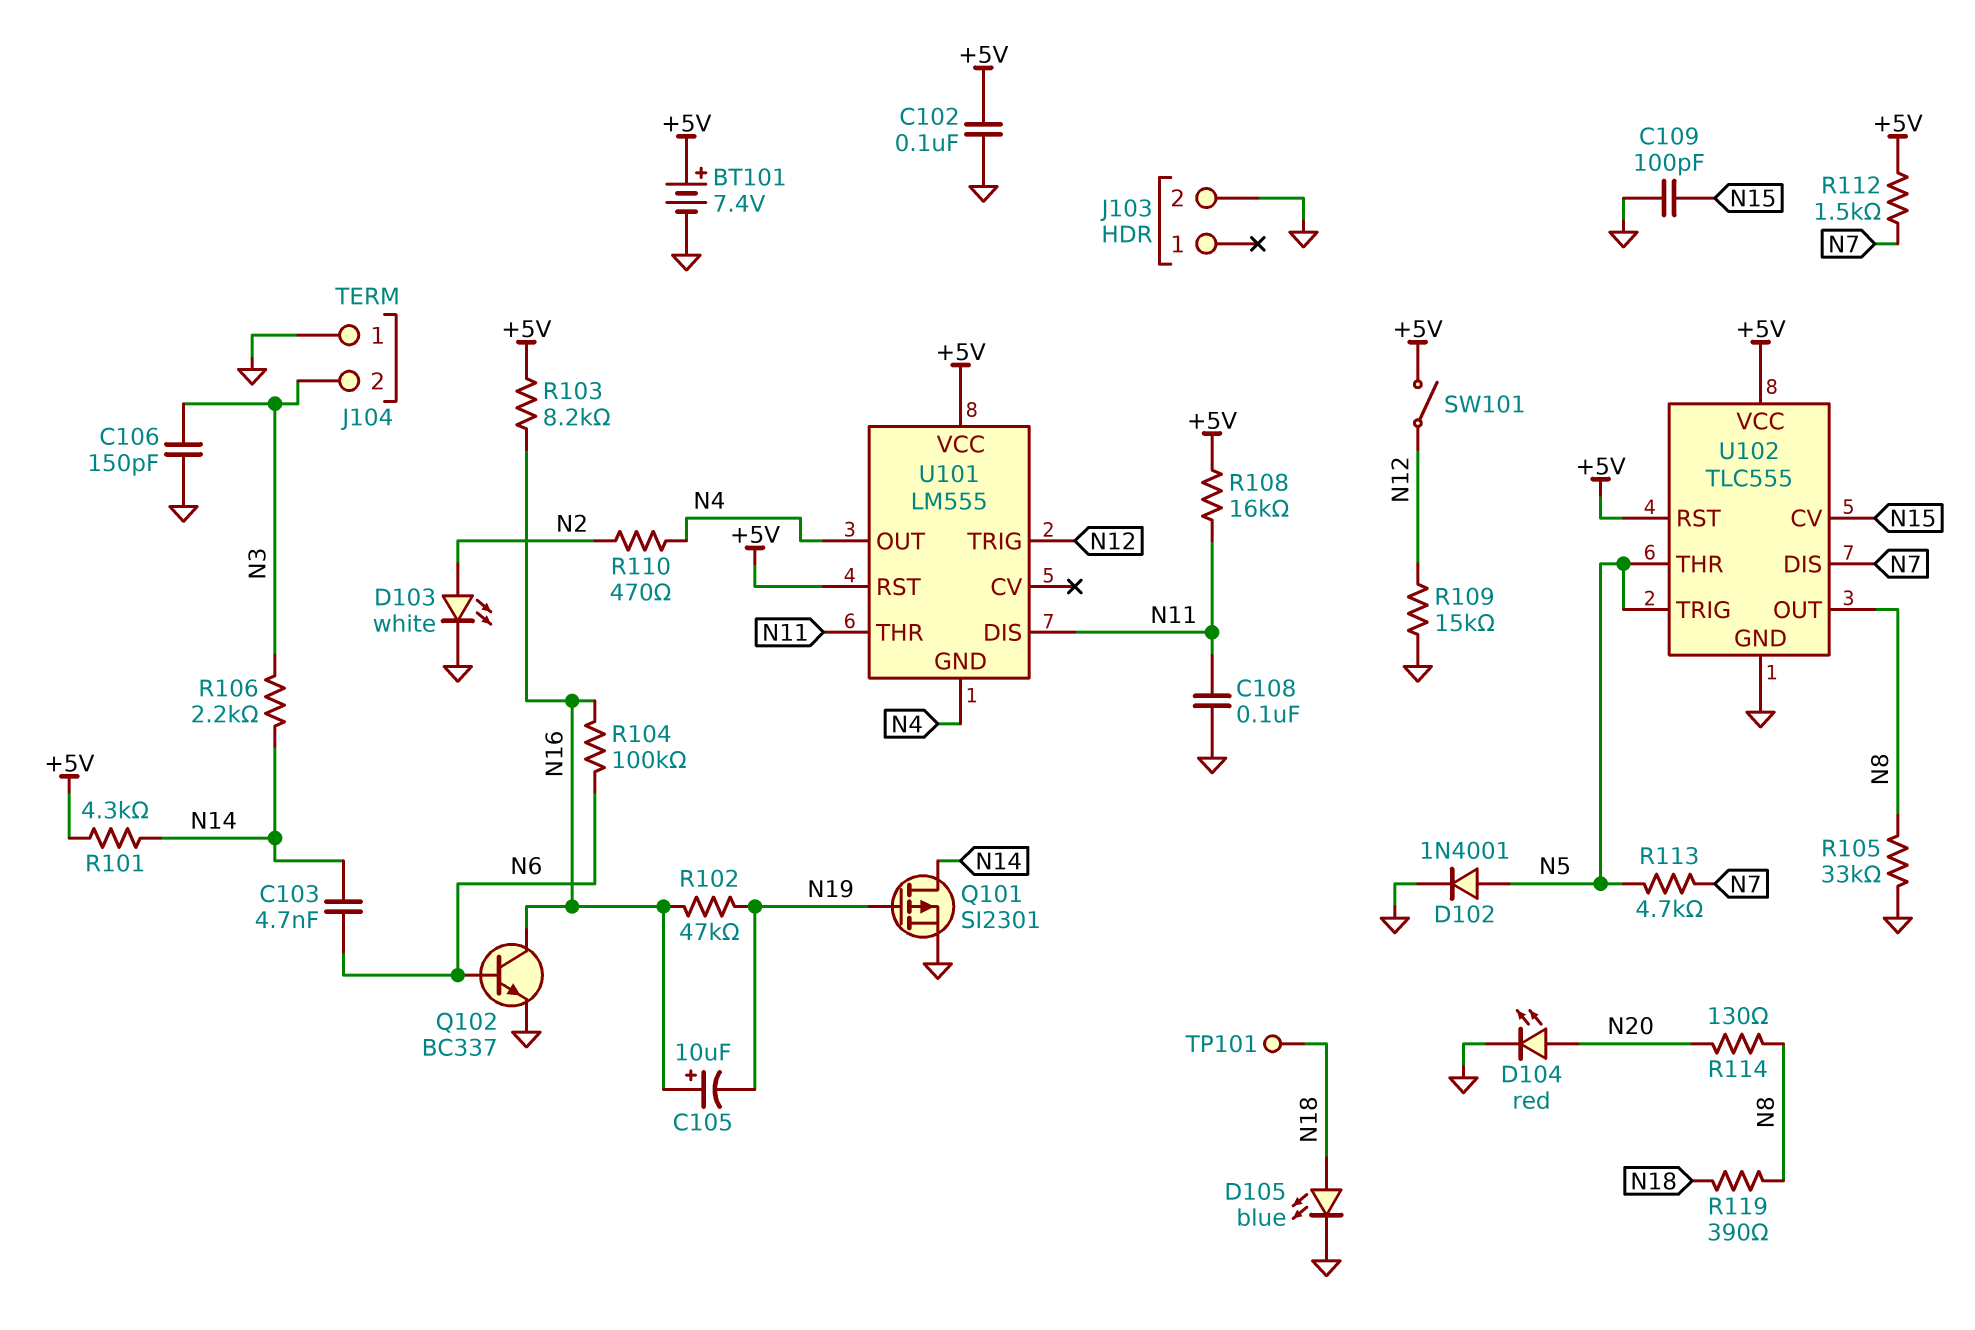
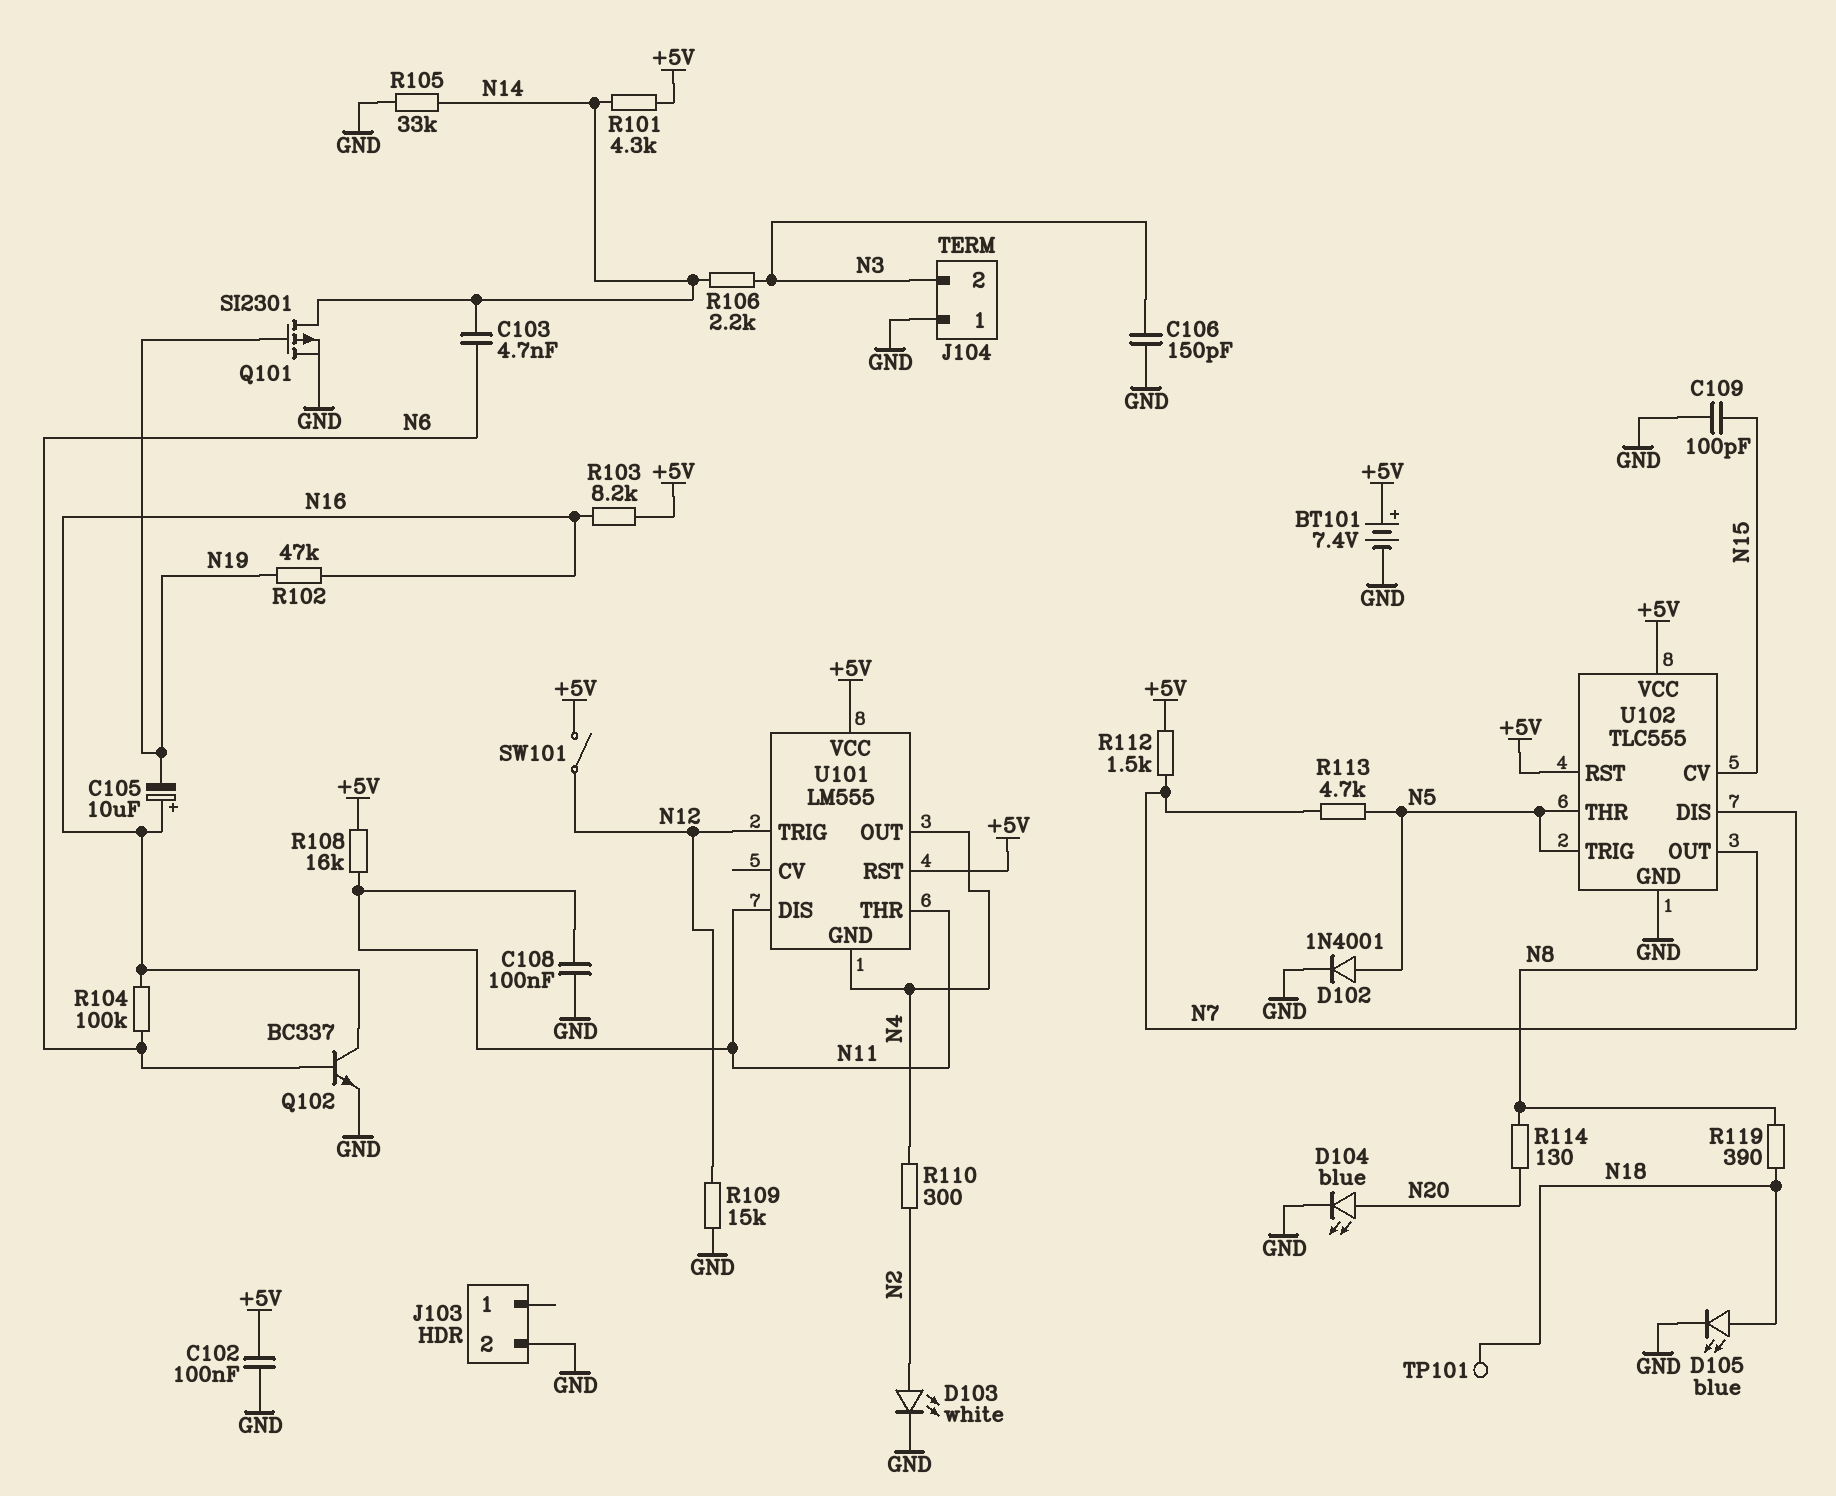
D104: LED red (A N20, K GND) -> LED blue (A N20, K GND)
R105: 33k (GND, N8) -> 33k (GND, N14)
R110: 470 (N2, N4) -> 300 (N2, N4)

